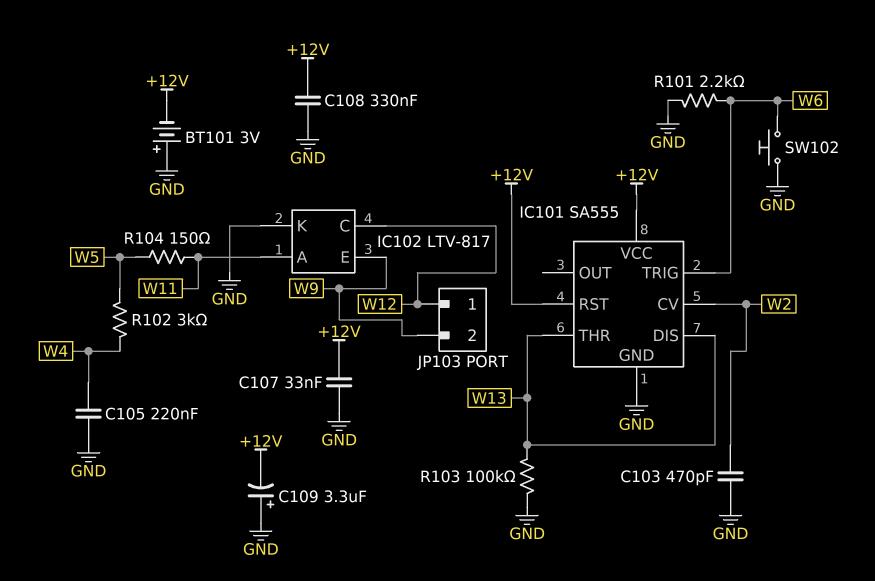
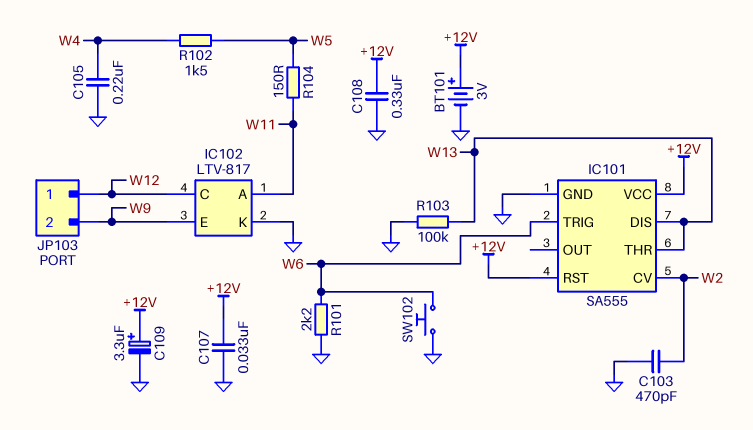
BT101: 3V (plus GND, minus +12V) -> 3V (plus +12V, minus GND)
C109: 3.3uF (plus GND, minus +12V) -> 3.3uF (plus +12V, minus GND)
R102: 3k (W4, W5) -> 1.5k (W4, W5)

